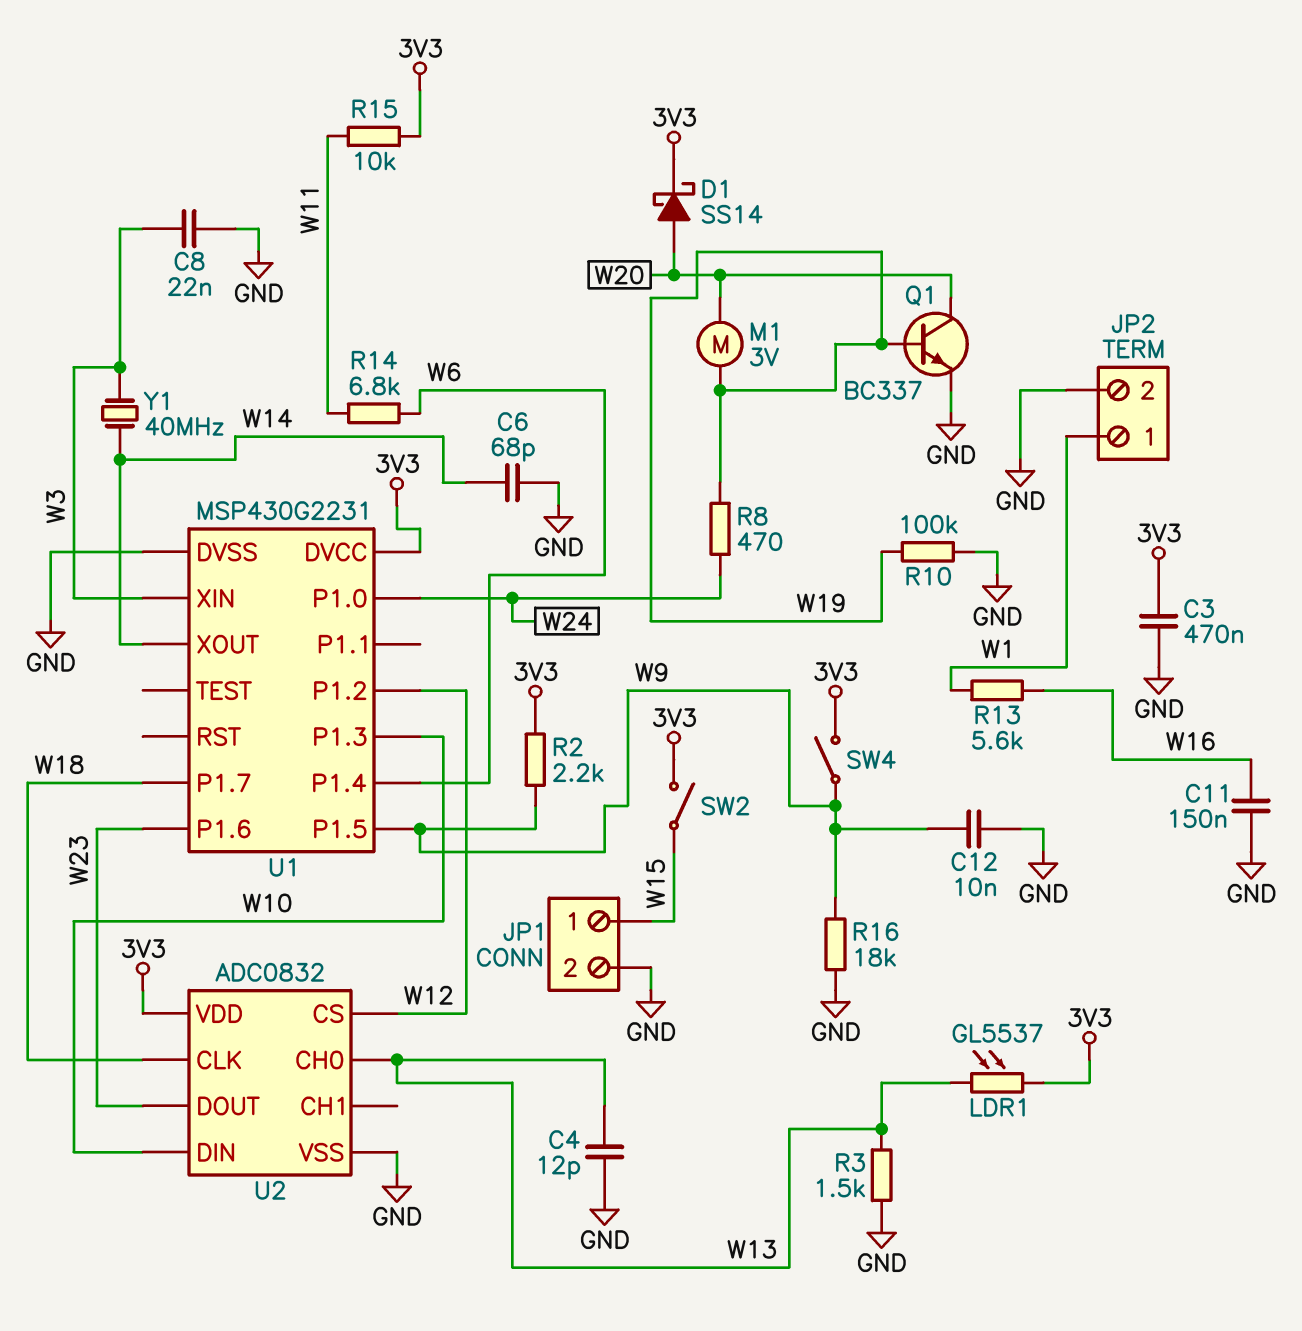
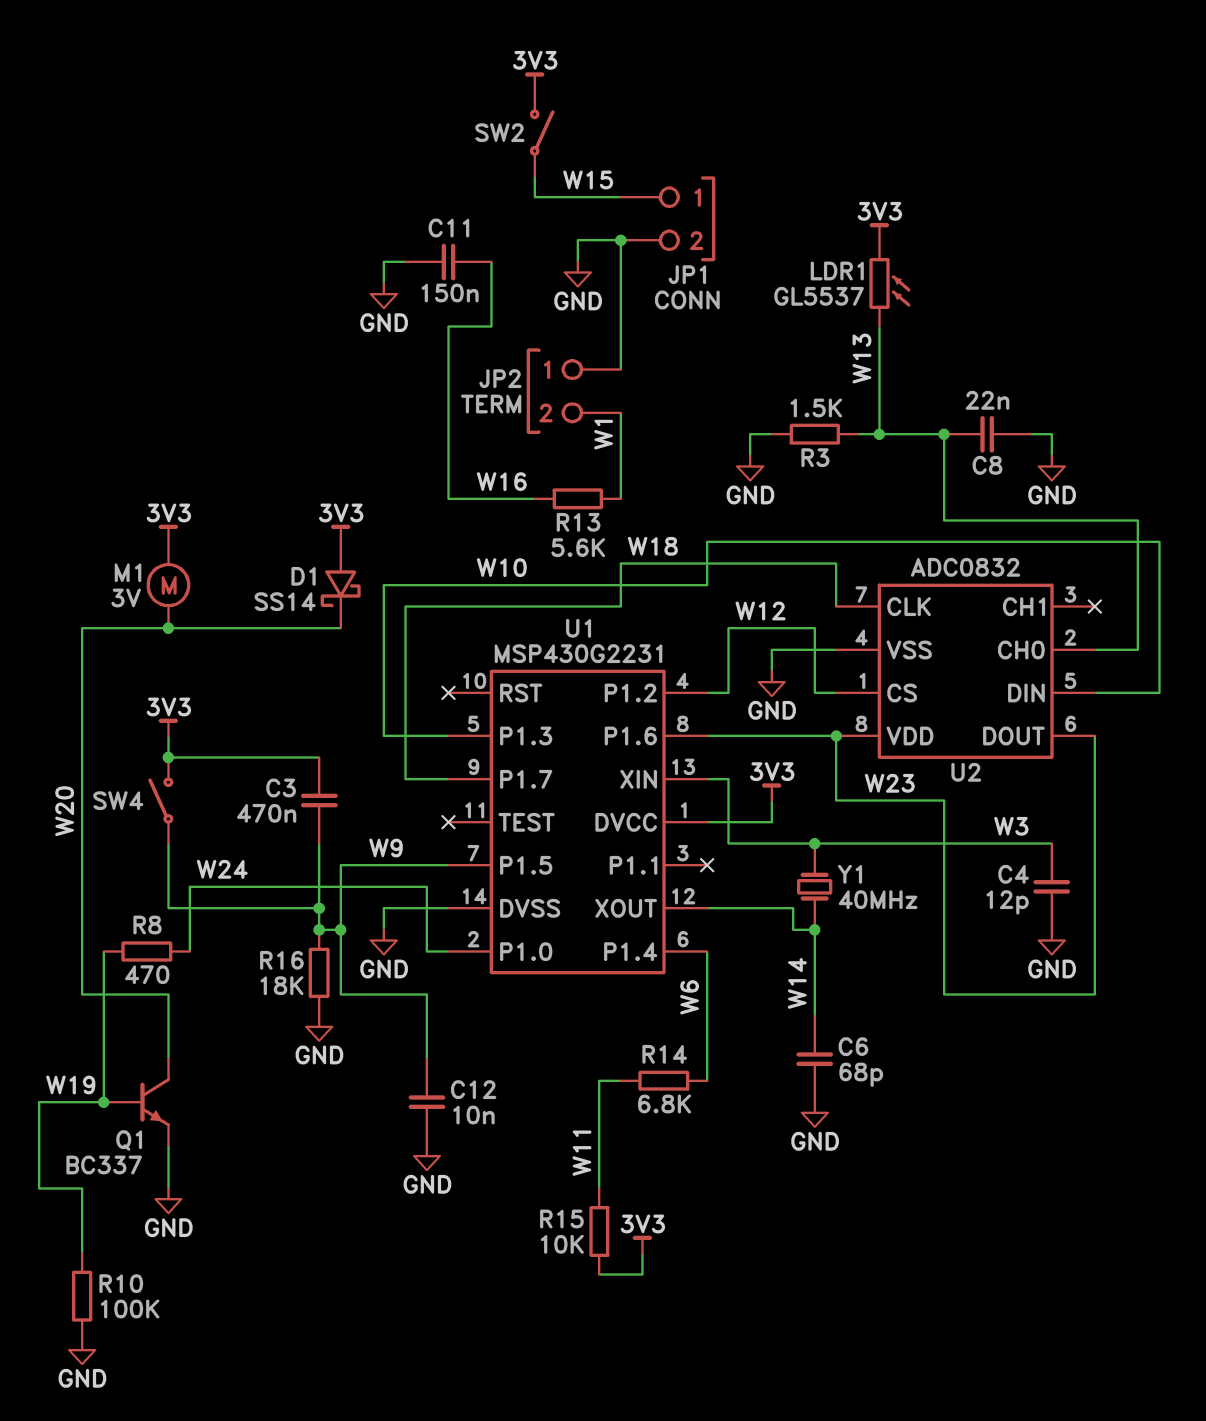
C3: 470nF (3V3, GND) -> 470nF (3V3, W9)
C4: 12pF (GND, W13) -> 12pF (GND, W3)
C8: 22nF (GND, W3) -> 22nF (GND, W13)
D1: schottky SS14 (A W20, K 3V3) -> schottky SS14 (A 3V3, K W20)
JP2 pin 1: W1 -> GND
JP2 pin 2: GND -> W1
M1: motor 3V (W19, W20) -> motor 3V (3V3, W20)
R2: 2.2k (3V3, W9) -> none
U2 pin VDD: 3V3 -> W23

